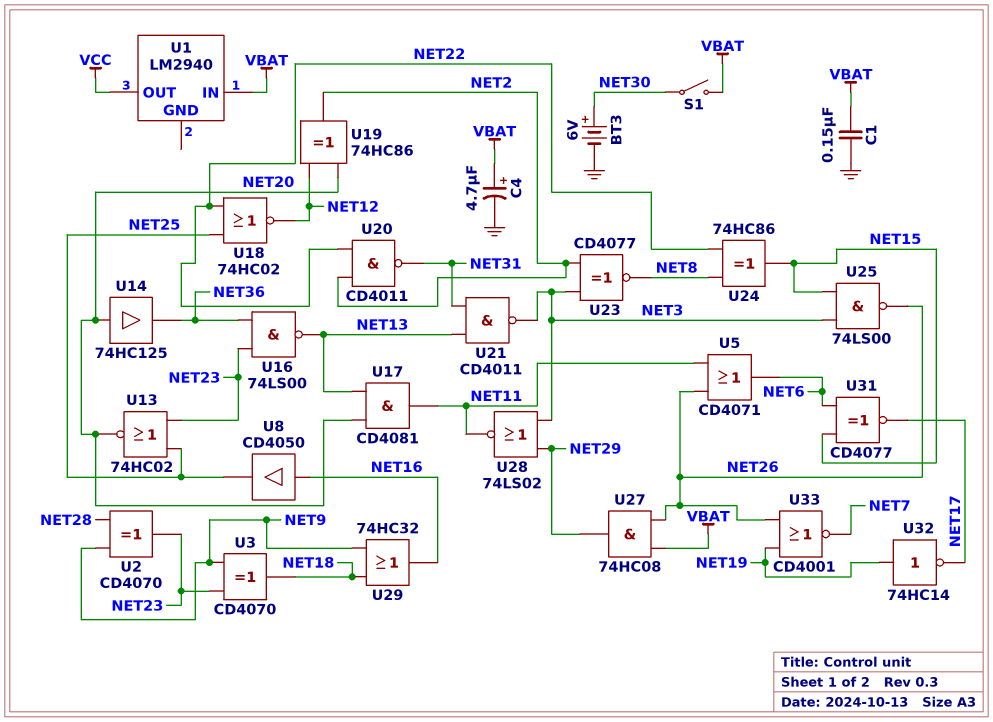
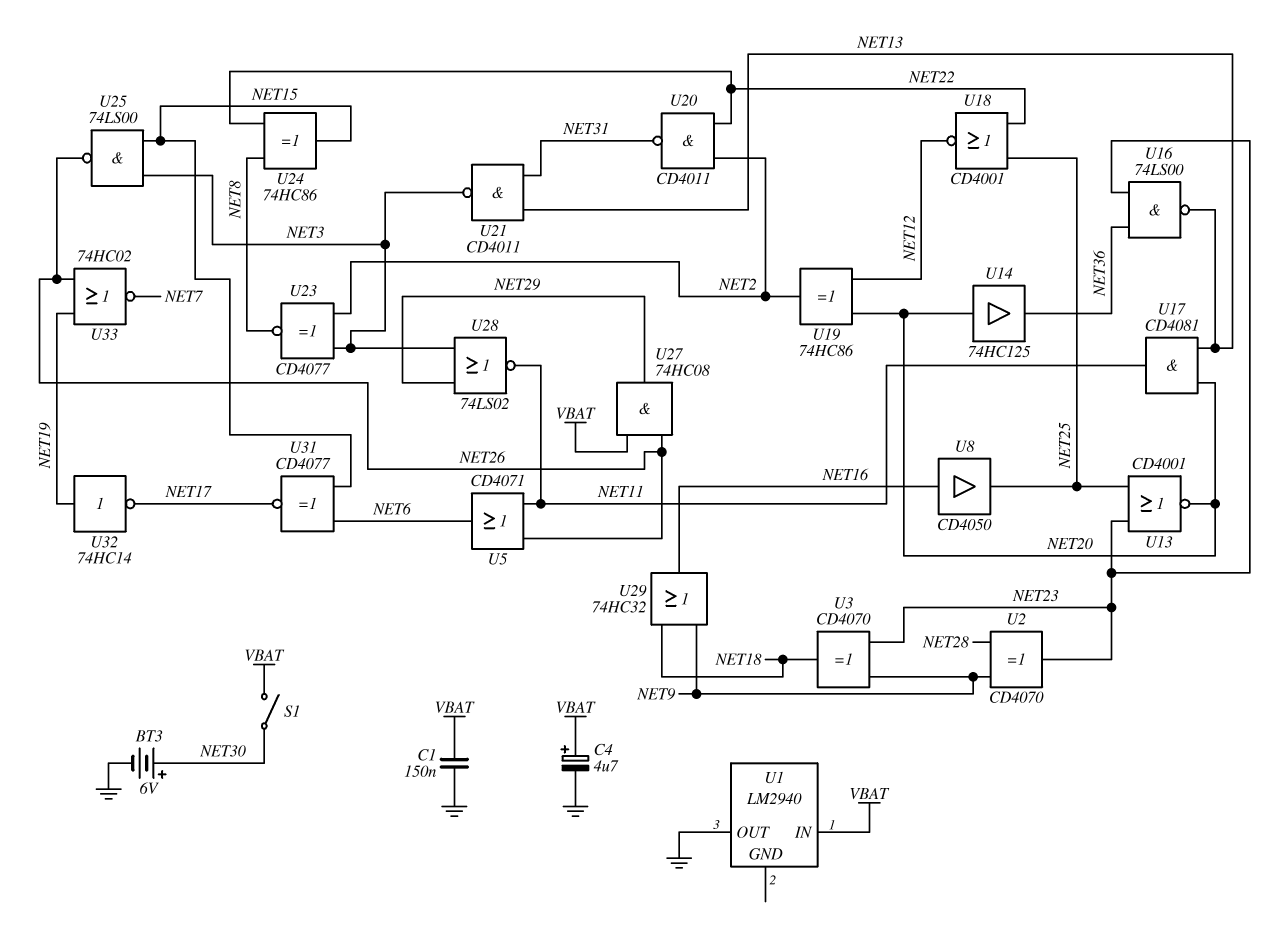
U1 pin OUT: VCC -> GND
U13: NOR 74HC02 (in NET23, in NET25, out NET20) -> NOR CD4001 (in NET23, in NET25, out NET20)
U18: NOR 74HC02 (in NET22, in NET25, out NET12) -> NOR CD4001 (in NET22, in NET25, out NET12)
U33: NOR CD4001 (in NET19, in NET26, out NET7) -> NOR 74HC02 (in NET19, in NET26, out NET7)

